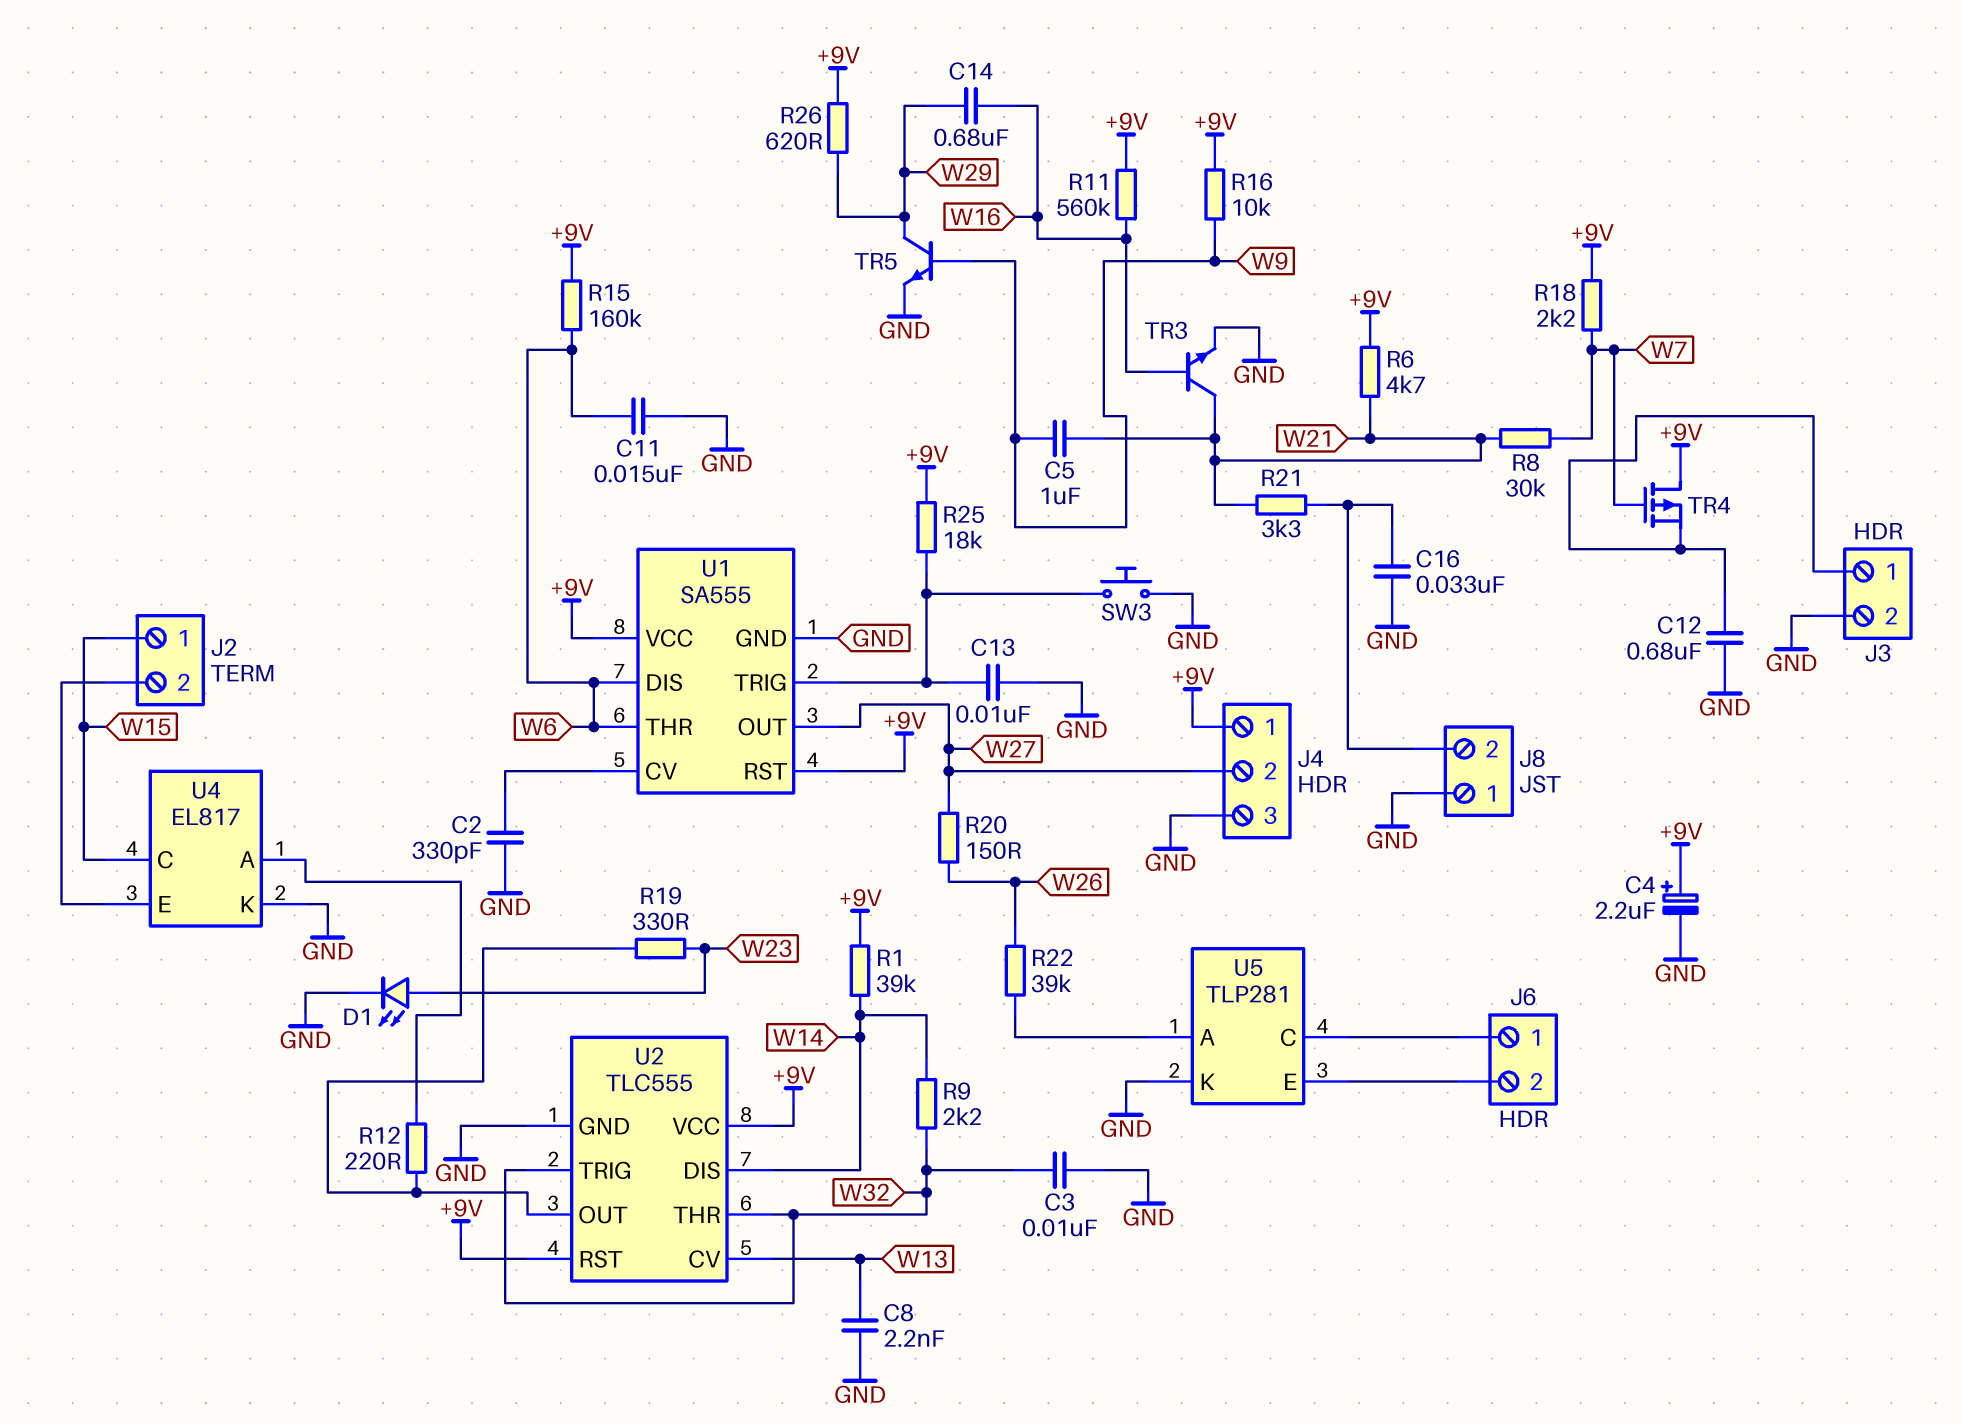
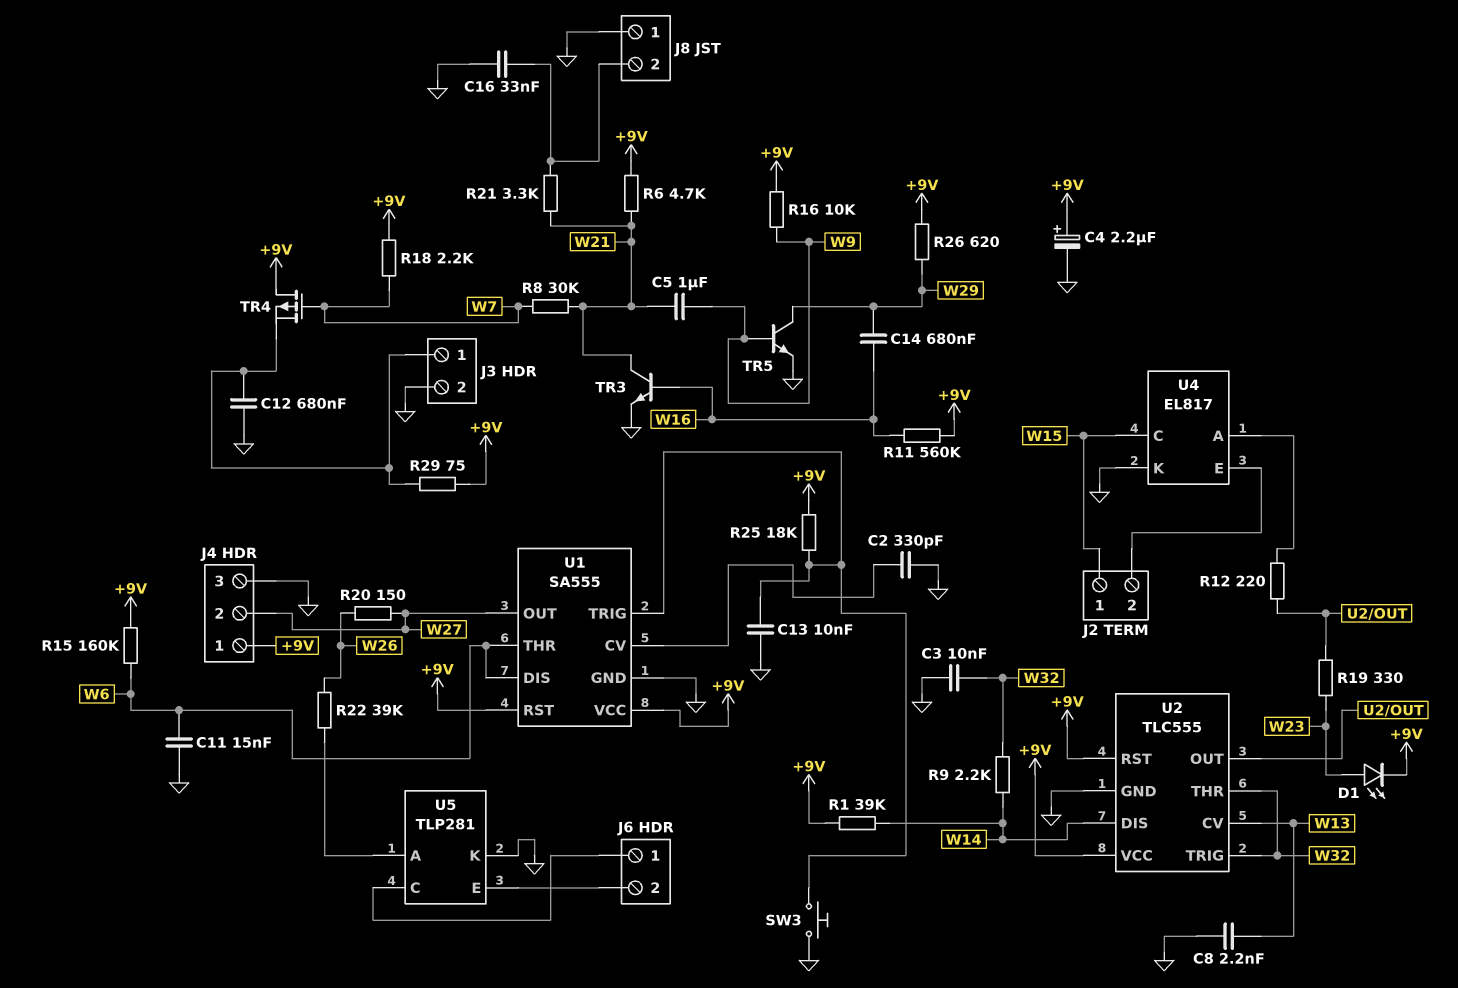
D1: LED (A W23, K GND) -> LED (A W23, K +9V)
R29: none -> 75 (+9V, J3/1)

